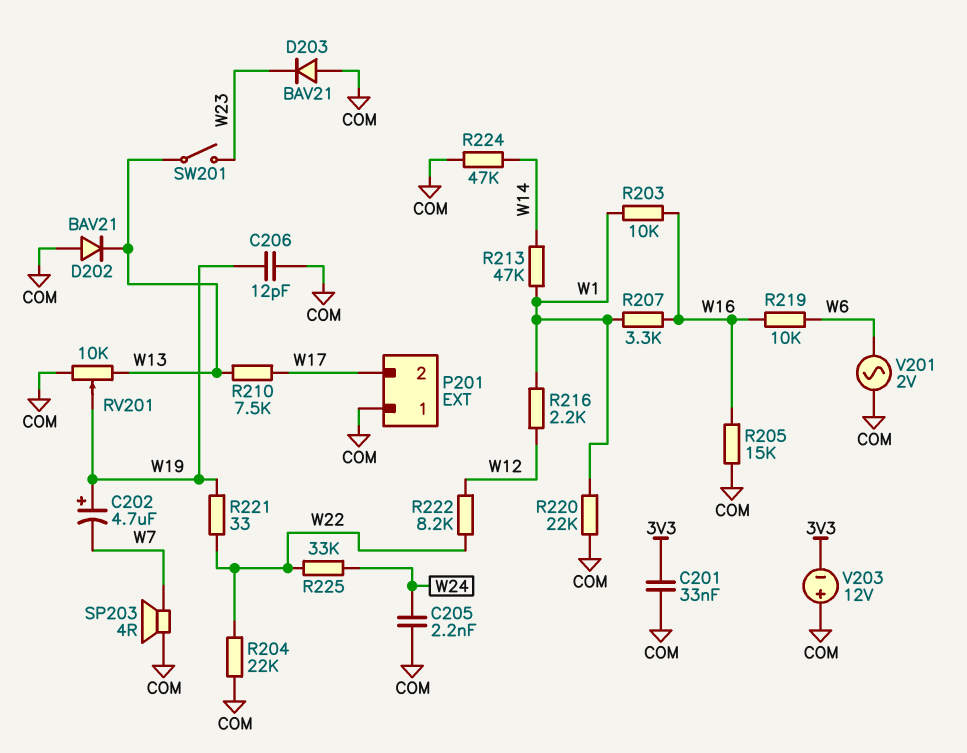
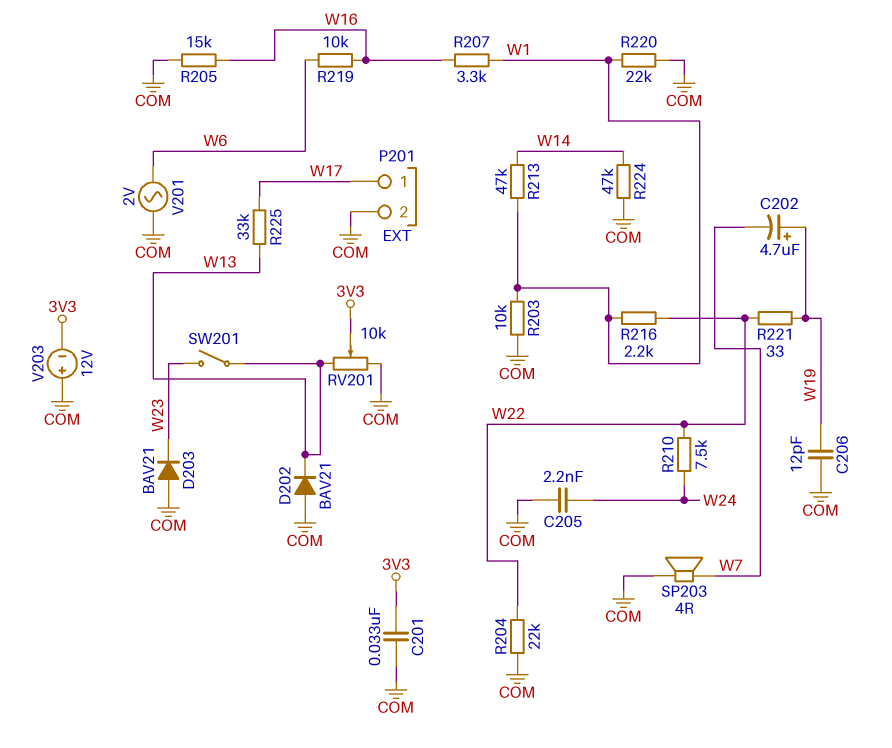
P201 pin 1: COM -> W17
P201 pin 2: W17 -> COM
R203: 10k (W1, W16) -> 10k (COM, W1)
R210: 7.5k (W13, W17) -> 7.5k (W22, W24)
R216: 2.2k (W1, W12) -> 2.2k (W1, W22)
R222: 8.2k (W12, W22) -> none
R225: 33k (W22, W24) -> 33k (W13, W17)
RV201: 10k (COM, W13, wiper W19) -> 10k (COM, W13, wiper 3V3)

